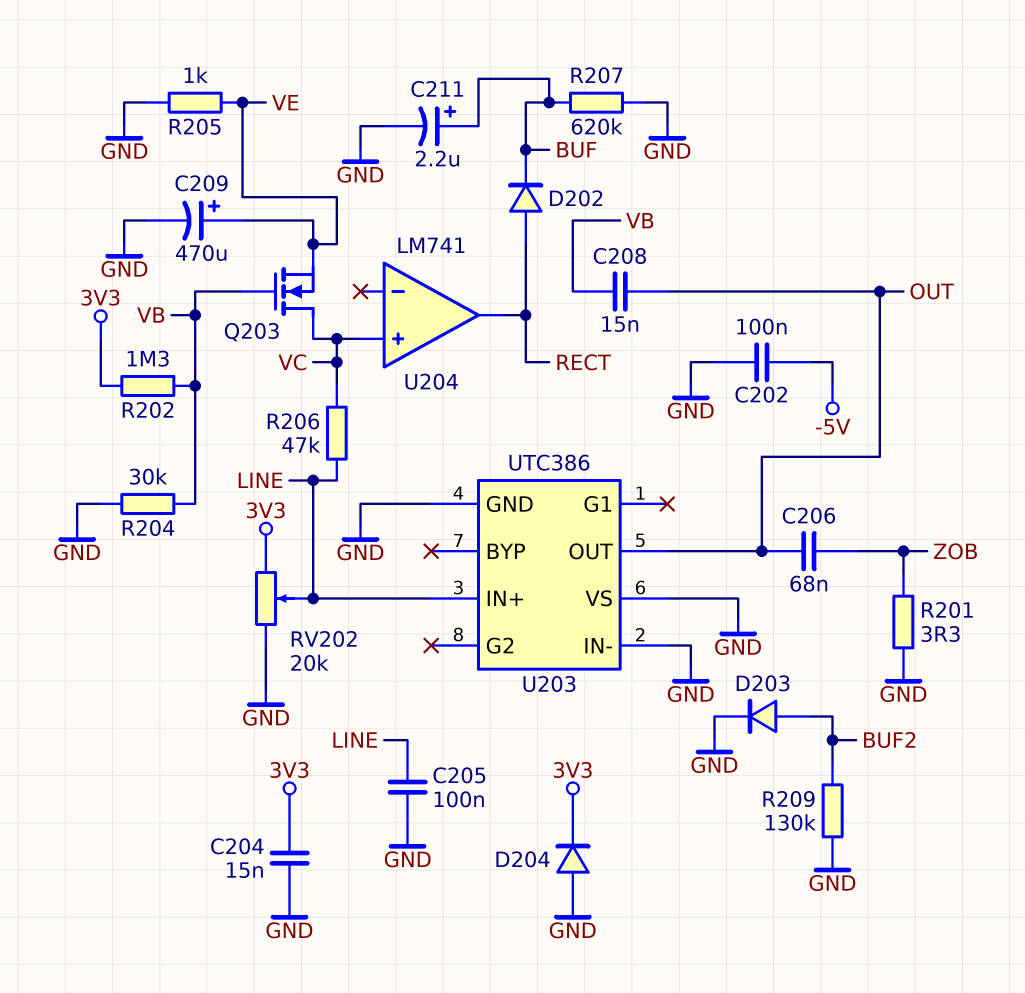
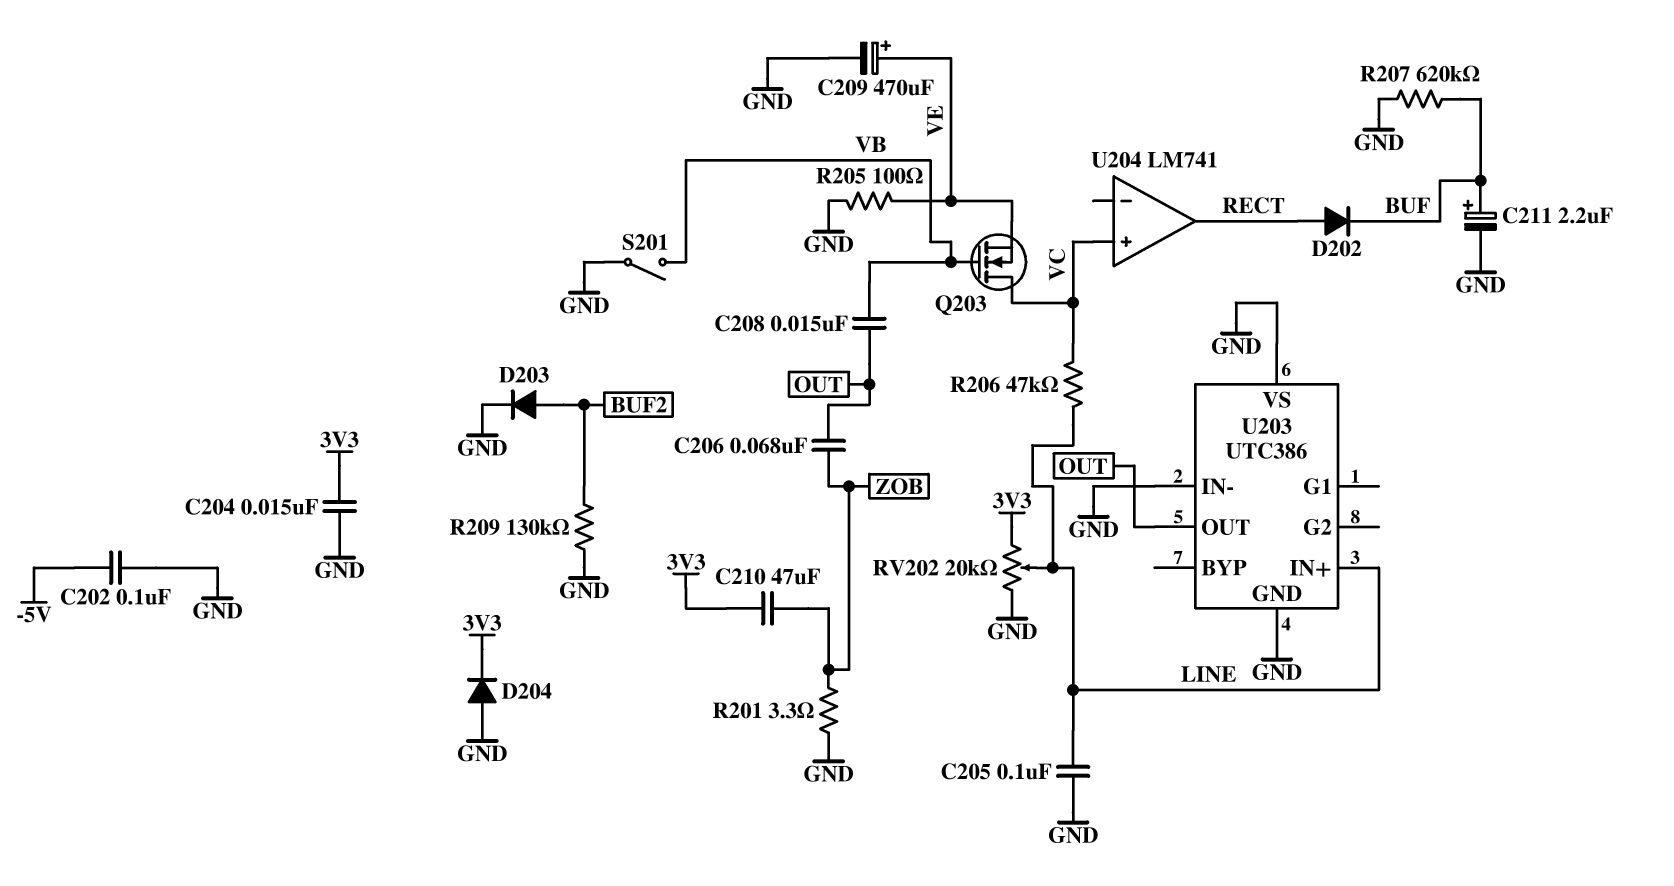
C210: none -> 47uF (3V3, ZOB)
R202: 1.3M (3V3, VB) -> none
R204: 30k (GND, VB) -> none
R205: 1k (GND, VE) -> 100 (GND, VE)
S201: none -> switch (GND, VB)

